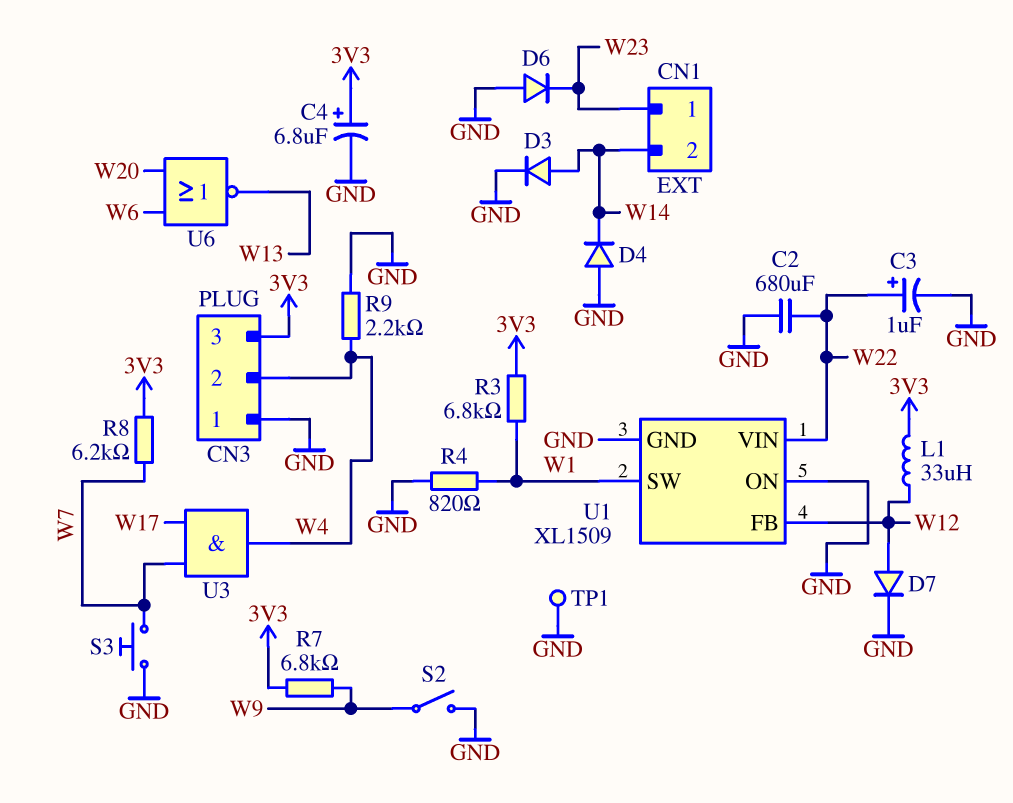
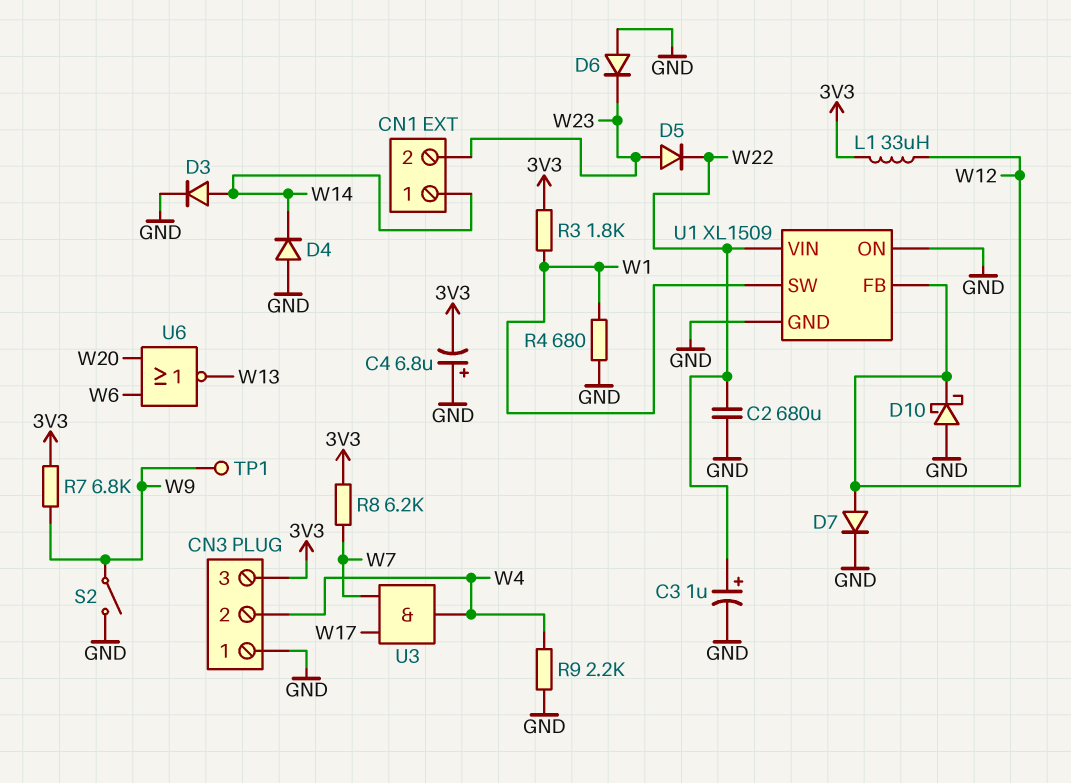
C4: 6.8uF (plus 3V3, minus GND) -> 6.8uF (plus GND, minus 3V3)
CN1 pin 1: W23 -> W14
CN1 pin 2: W14 -> W23
D5: none -> diode (A W23, K W22)
D10: none -> schottky (A GND, K W12)
R3: 6.8k (3V3, W1) -> 1.8k (3V3, W1)
R4: 820 (GND, W1) -> 680 (GND, W1)
S3: button (GND, W7) -> none
TP1: test point (GND) -> test point (W9)

